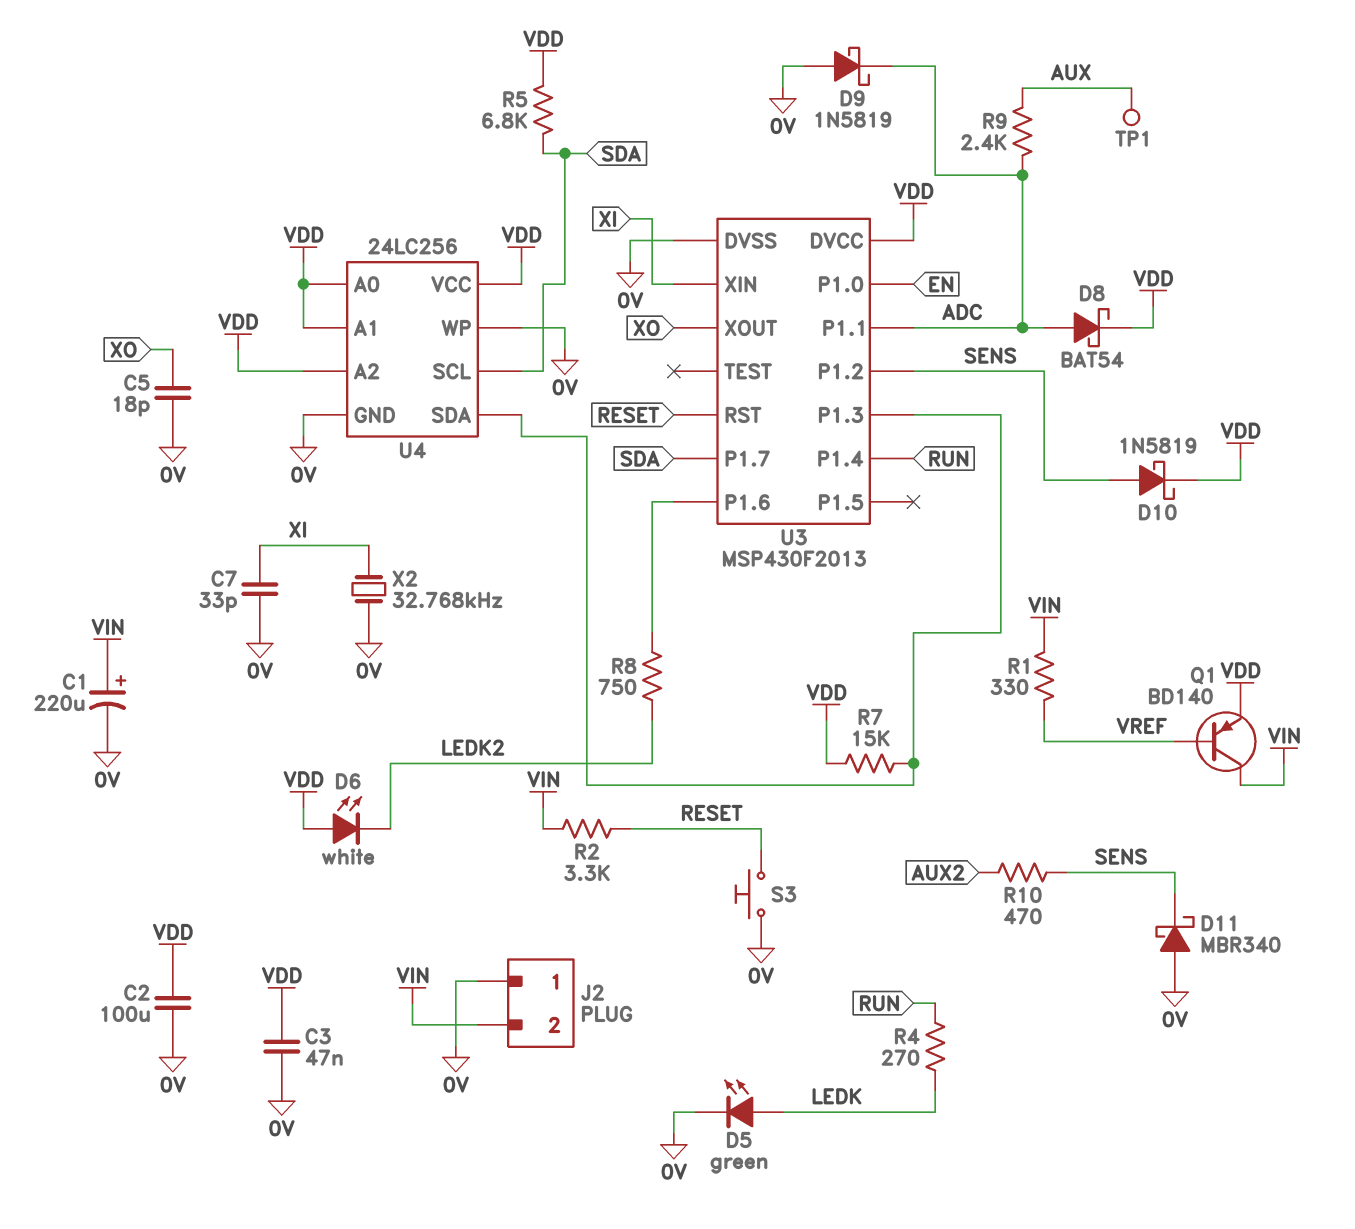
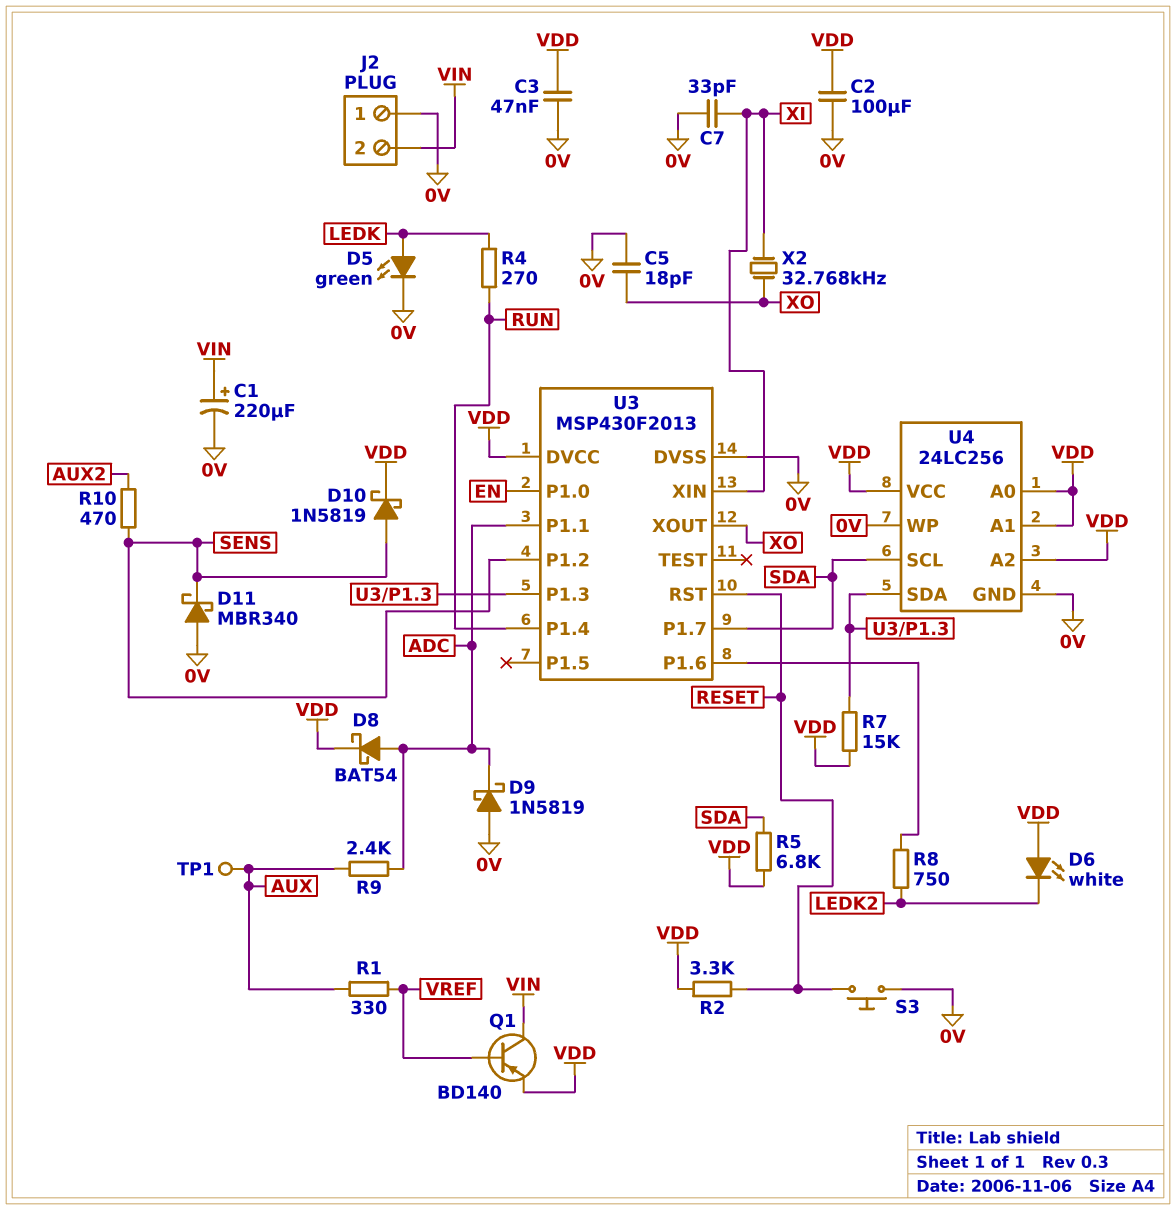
R1: 330 (VIN, VREF) -> 330 (AUX, VREF)
R2: 3.3k (RESET, VIN) -> 3.3k (RESET, VDD)
X2: 32.768kHz (0V, XI) -> 32.768kHz (XI, XO)

